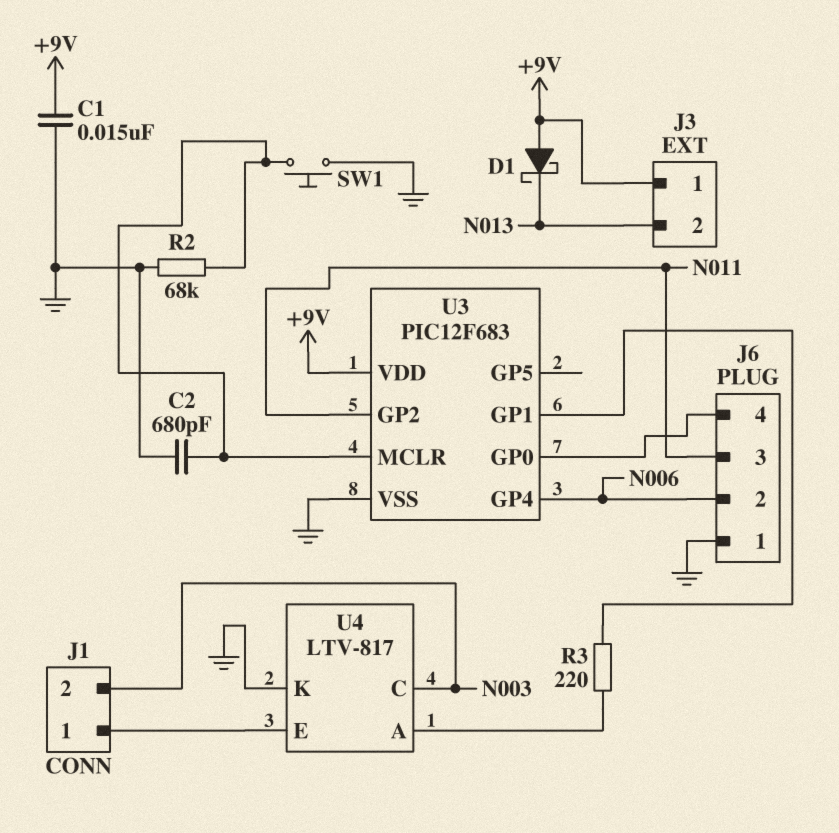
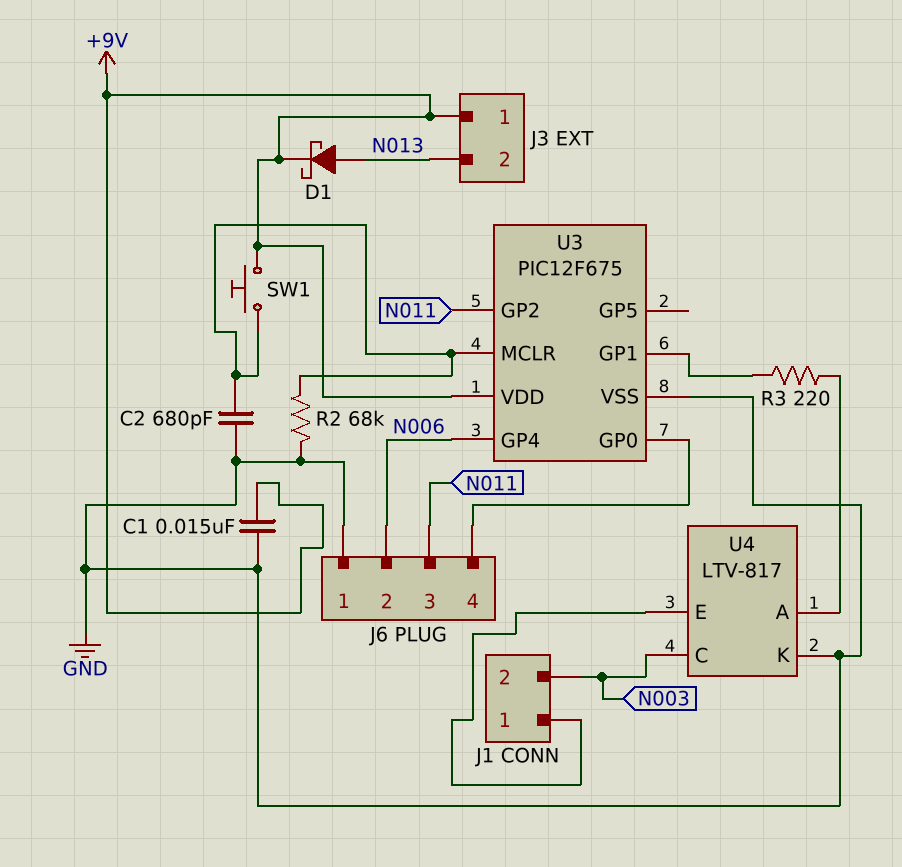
D1: schottky (A +9V, K N013) -> schottky (A N013, K +9V)
SW1: button (GND, U3/MCLR) -> button (+9V, U3/MCLR)
U3: PIC12F683 -> PIC12F675

